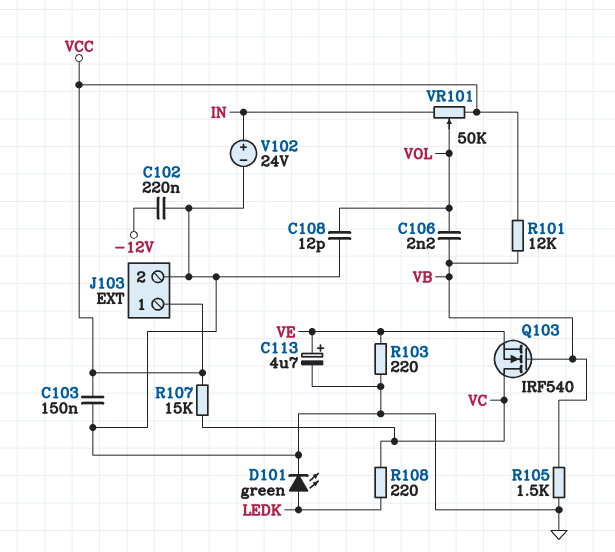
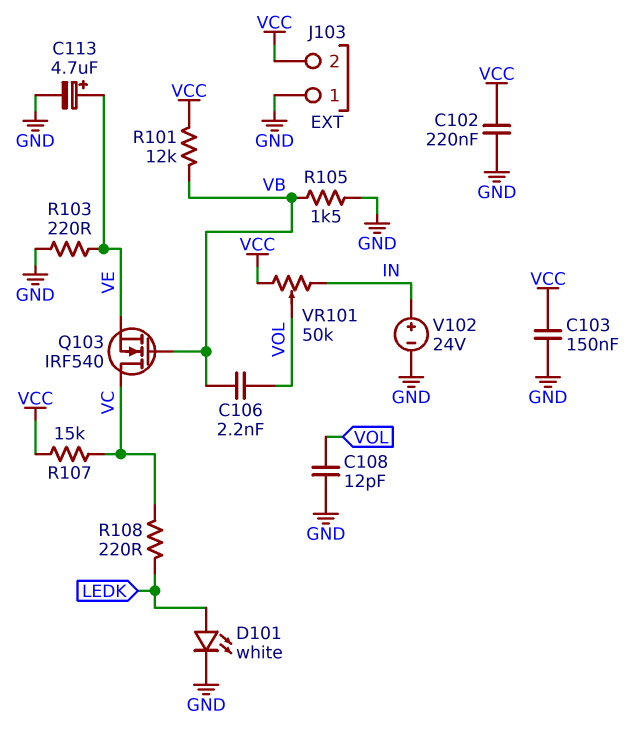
C102: 220nF (-12V, GND) -> 220nF (GND, VCC)
D101: LED green (A LEDK, K GND) -> LED white (A LEDK, K GND)
J103 pin 1: VCC -> GND
J103 pin 2: GND -> VCC

